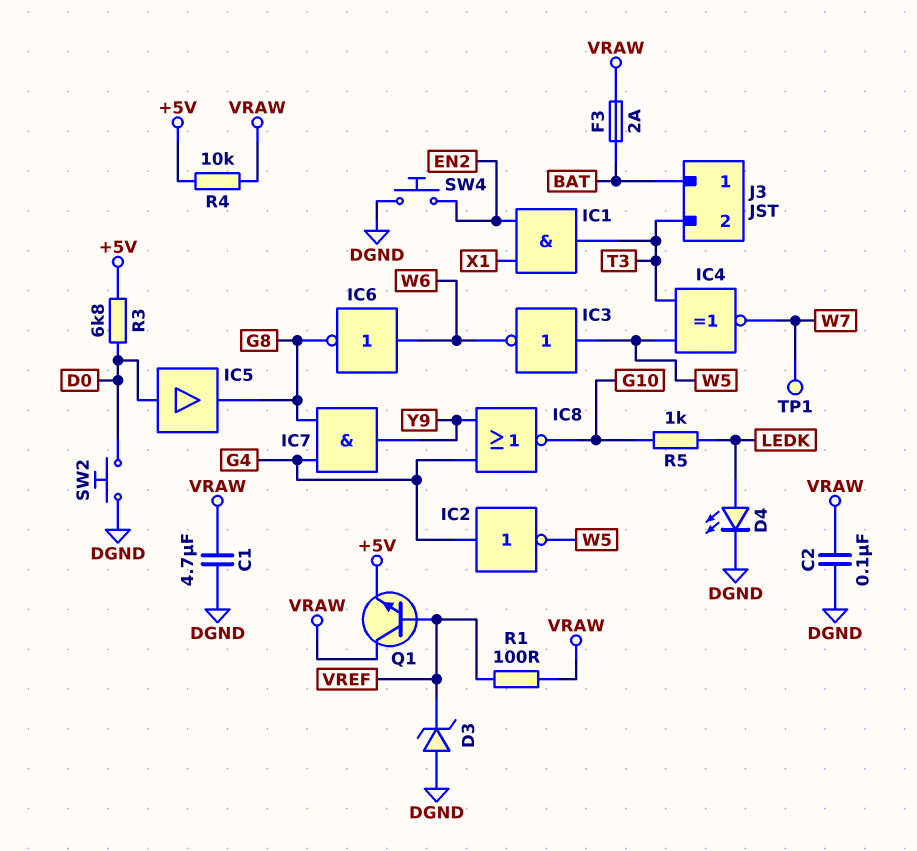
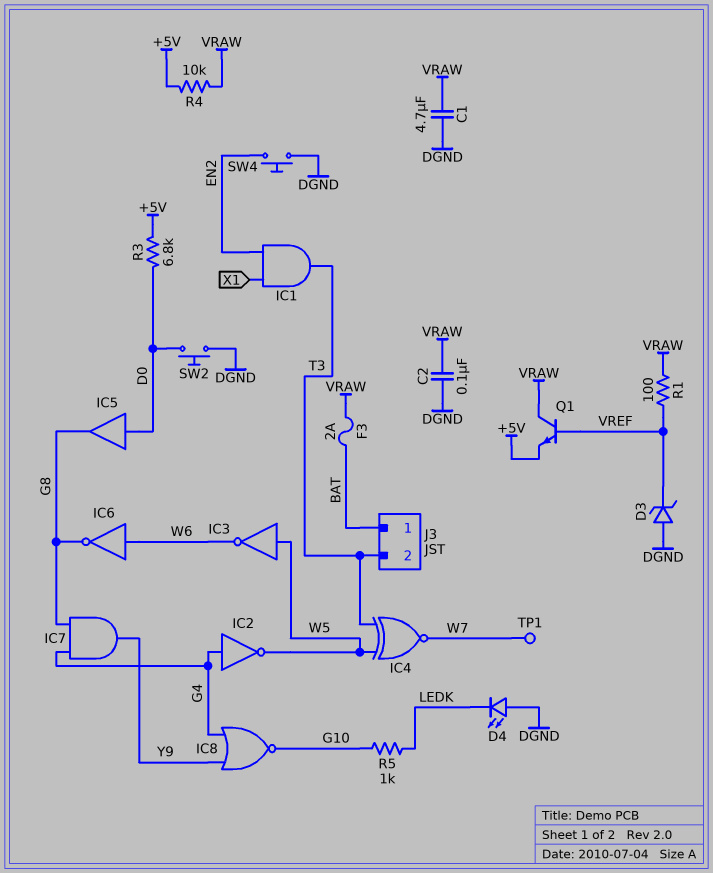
D4: LED (A LEDK, K DGND) -> LED (A DGND, K LEDK)

